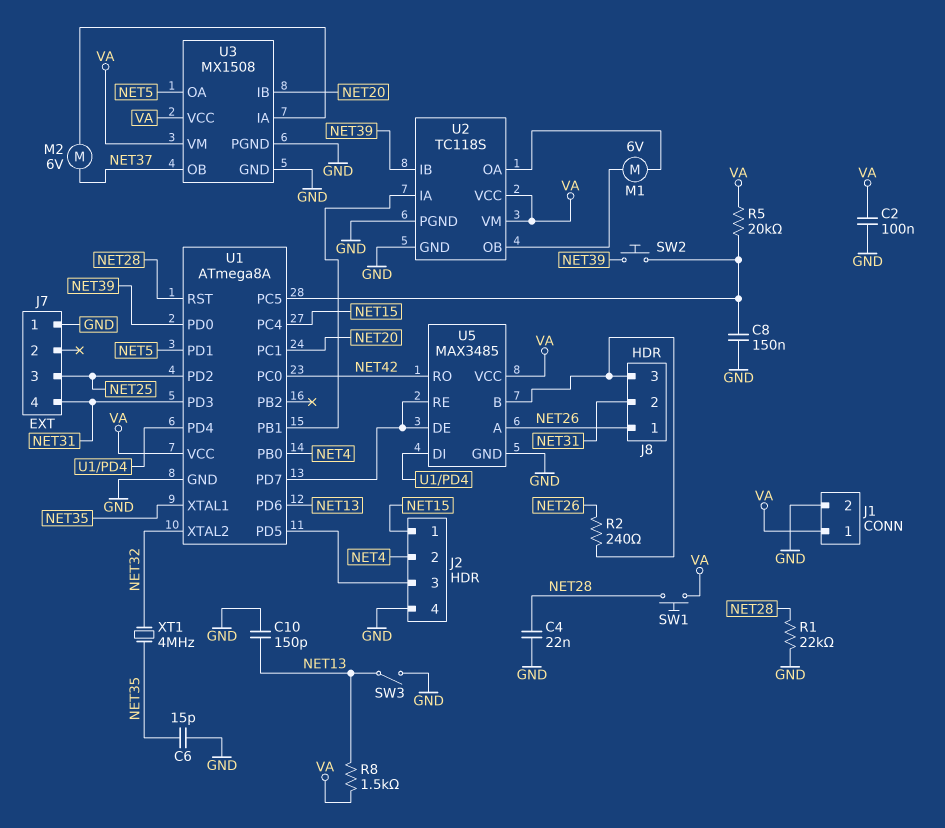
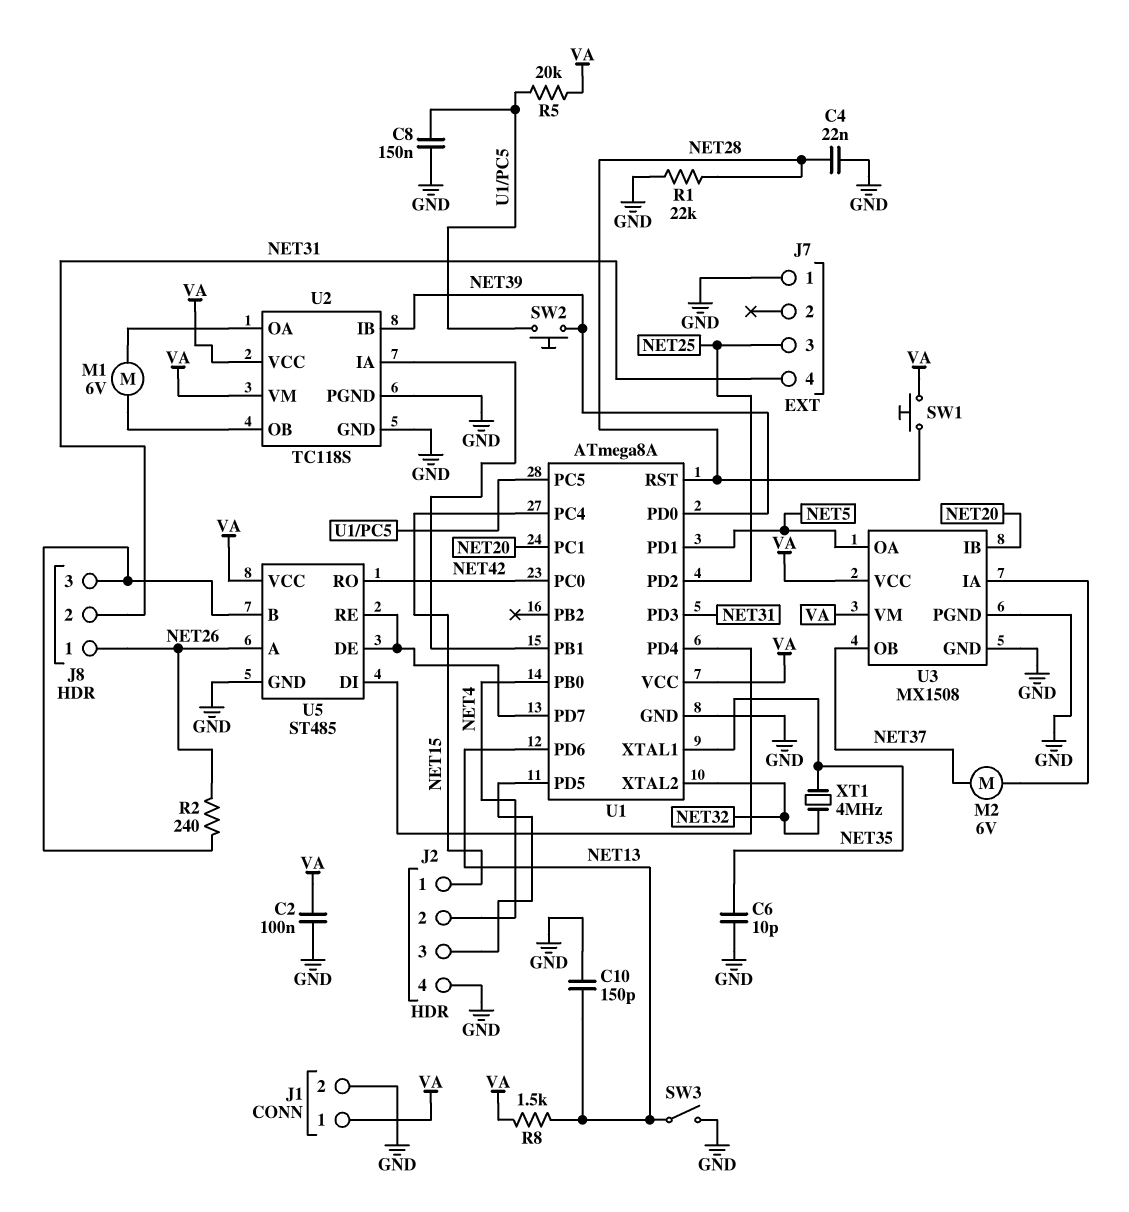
C6: 15pF (GND, NET35) -> 10pF (GND, NET35)
U5: MAX3485 -> ST485

